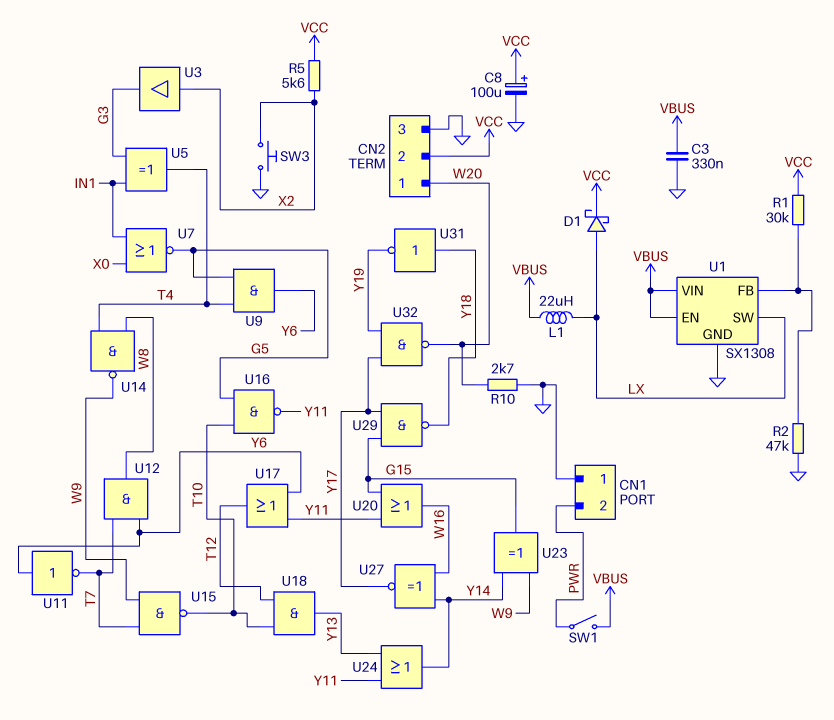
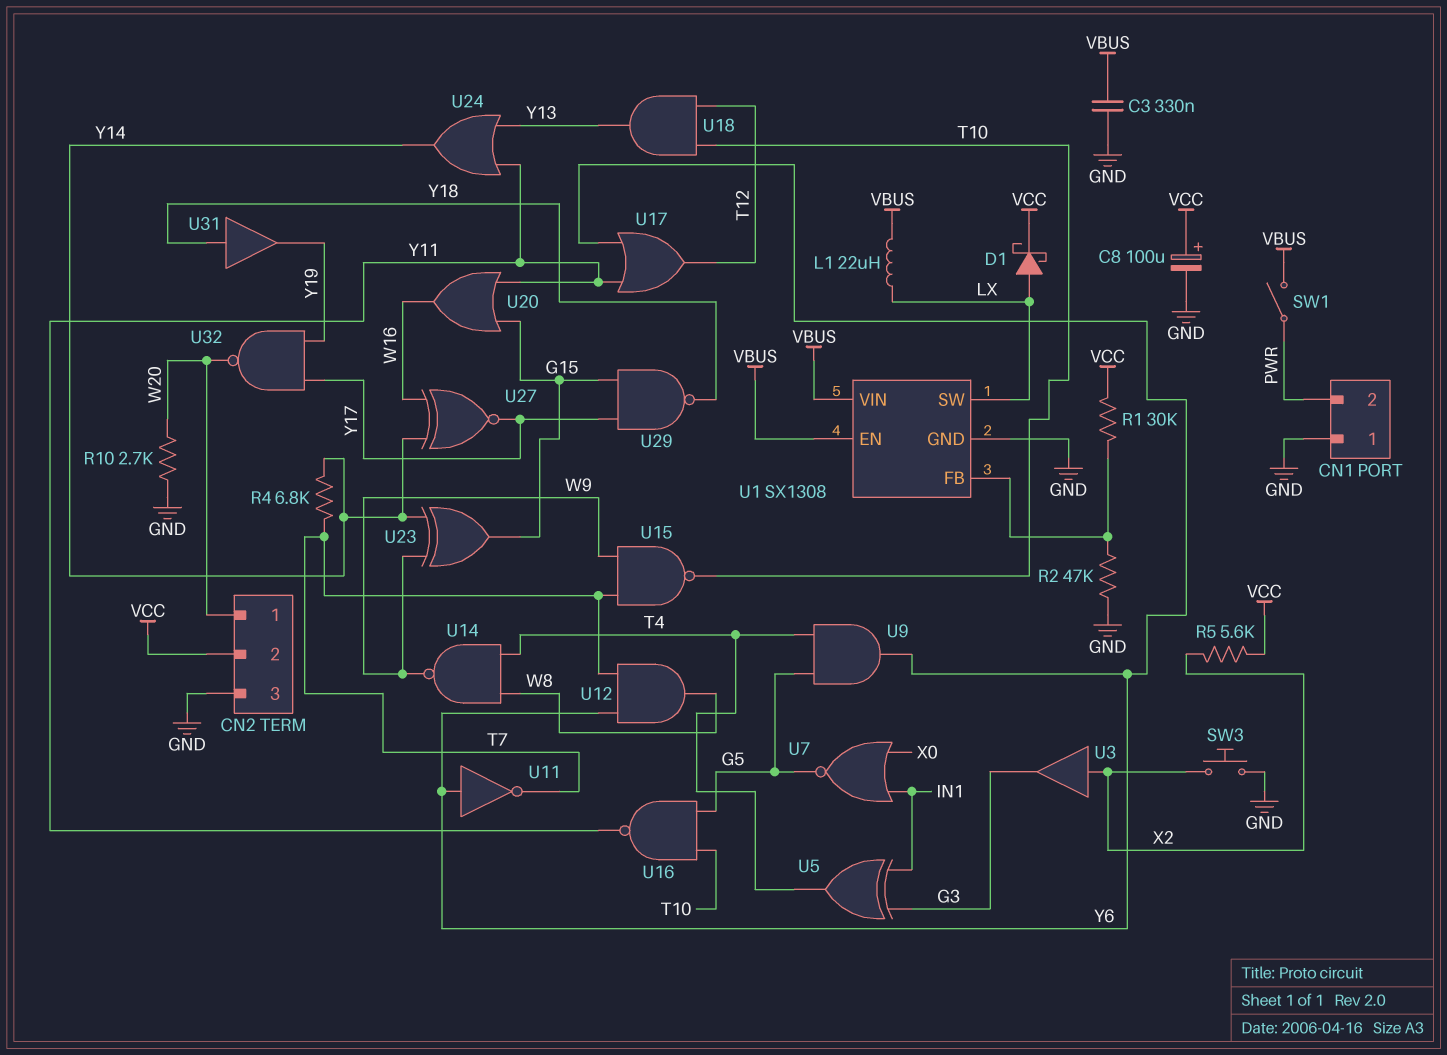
R4: none -> 6.8k (T7, Y14)
U31: NOT (in Y18, out Y19) -> buffer (in Y18, out Y19)

